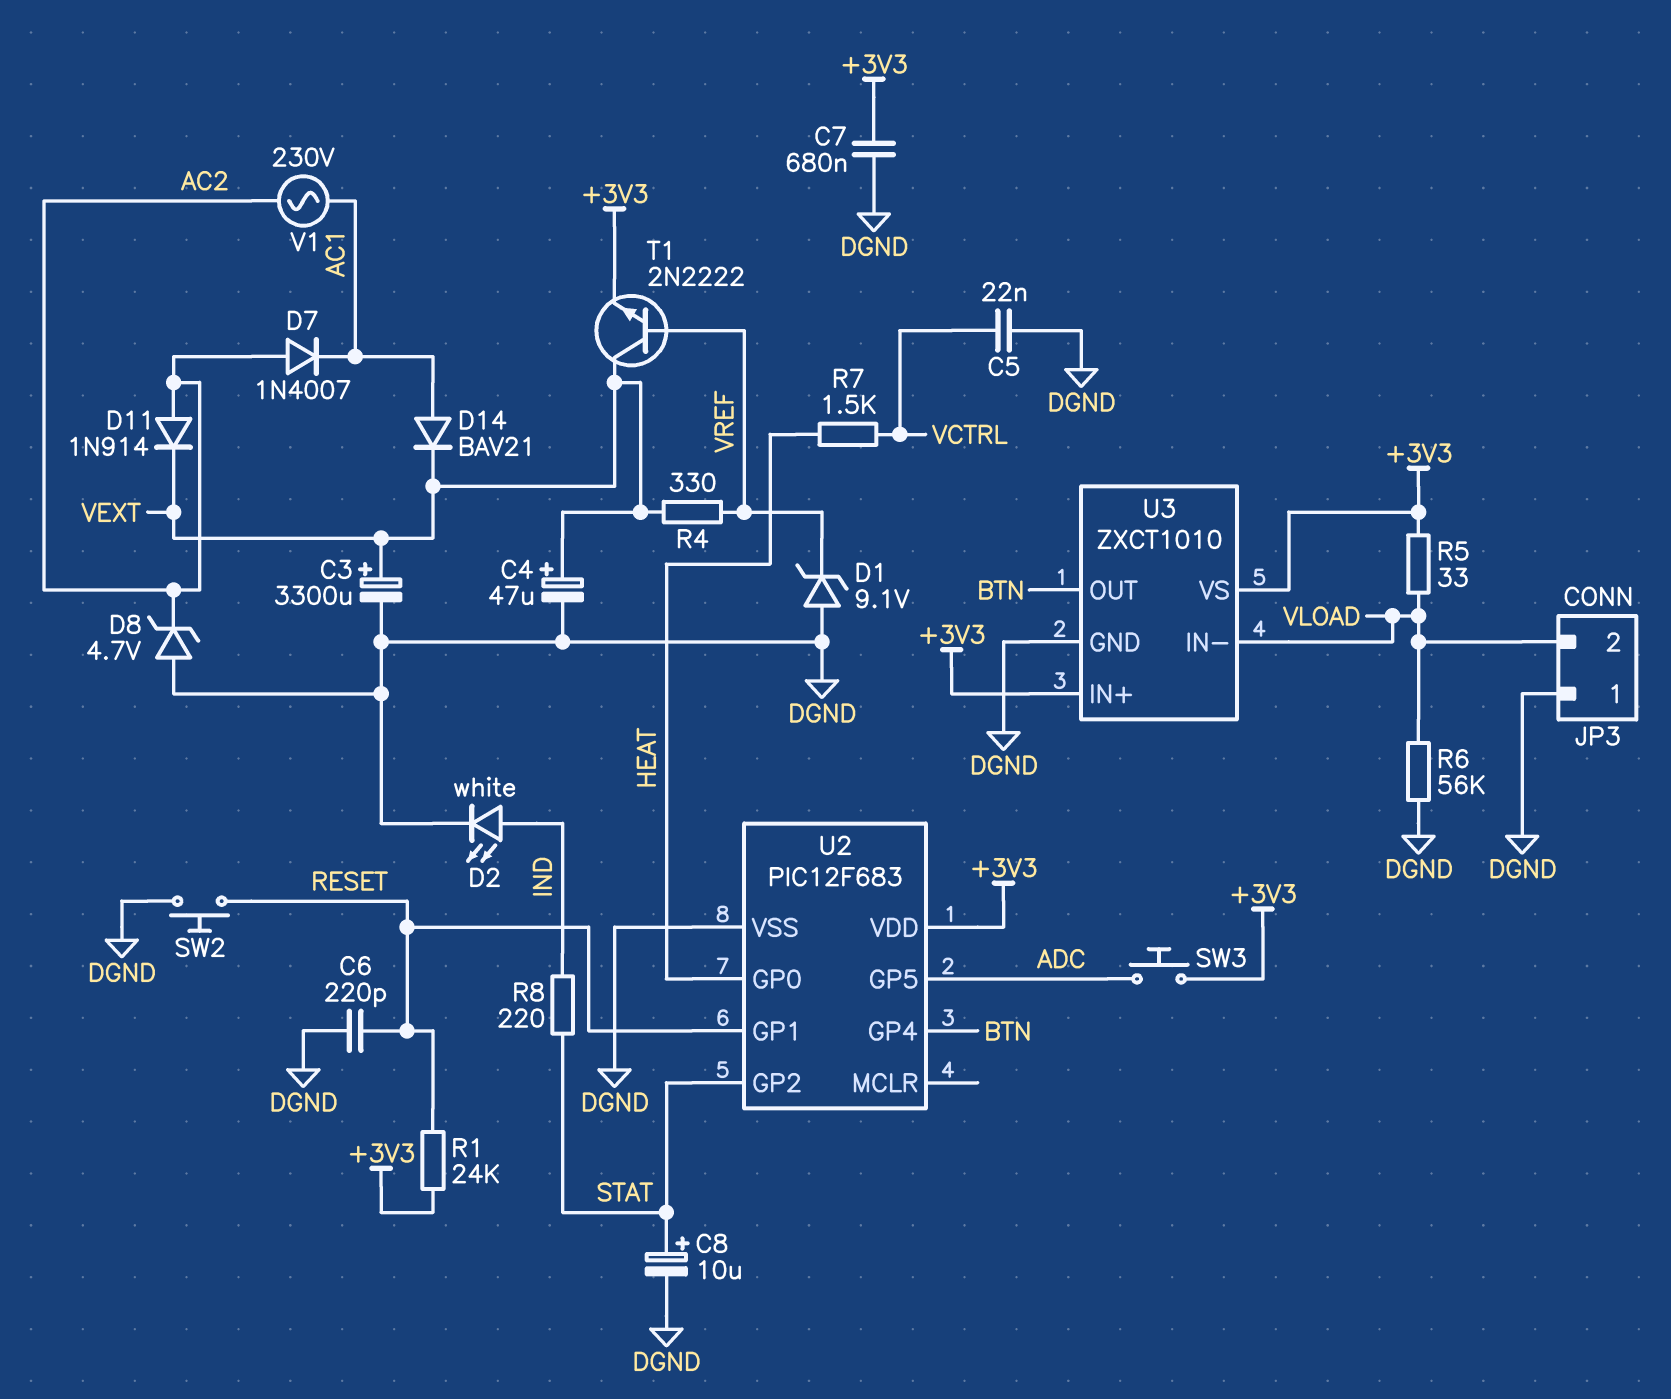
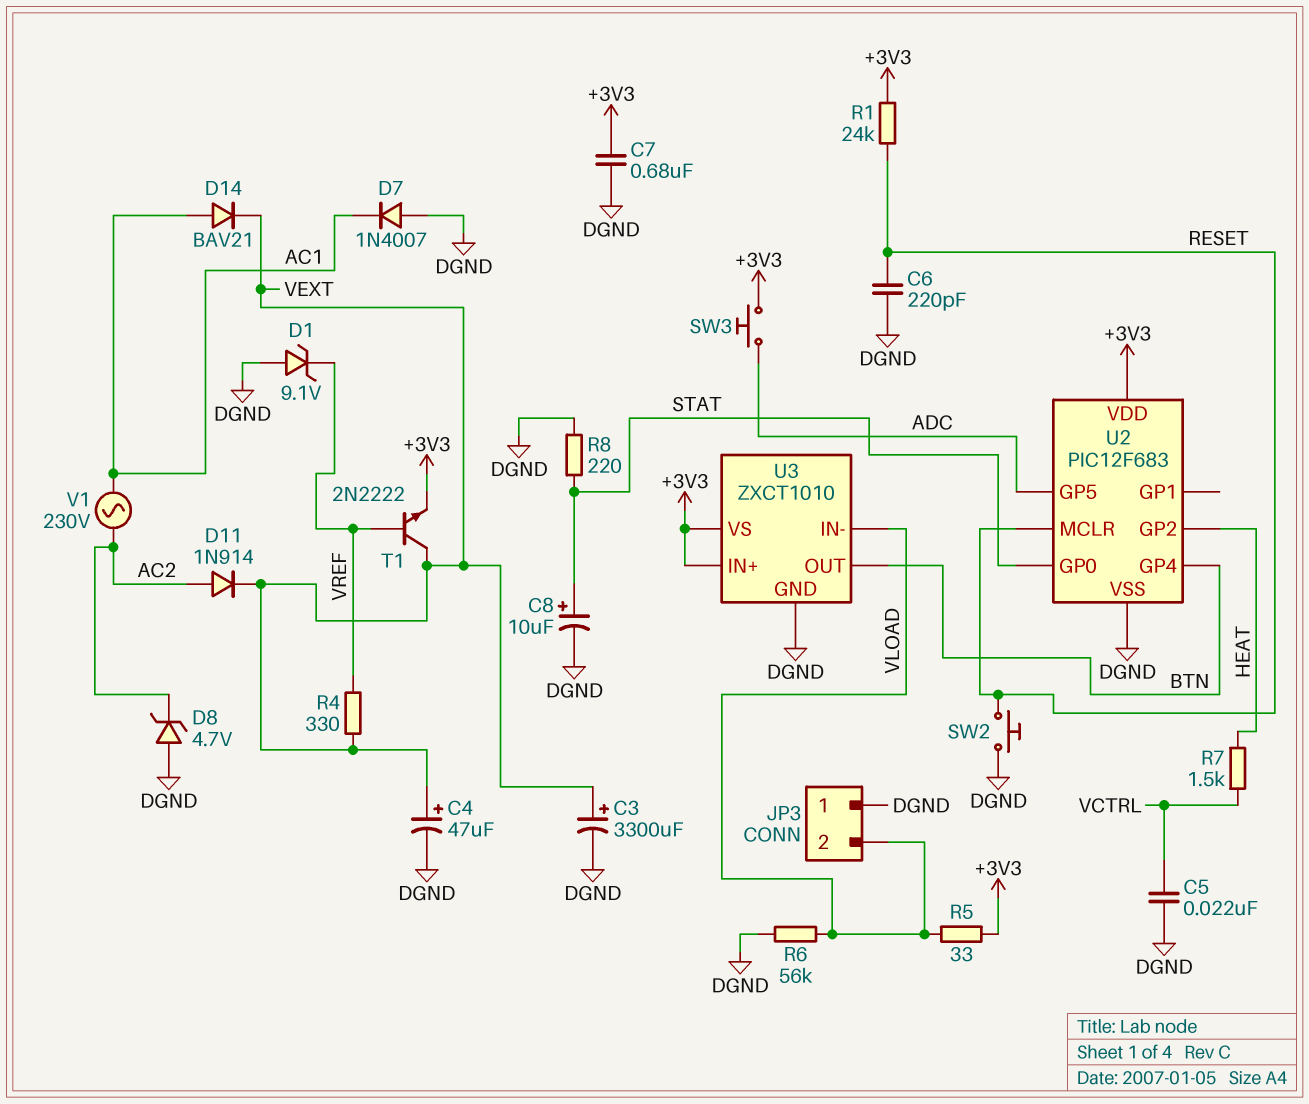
D2: LED white (A IND, K DGND) -> none
D7: diode 1N4007 (A AC2, K AC1) -> diode 1N4007 (A DGND, K AC1)
R8: 220 (IND, STAT) -> 220 (DGND, STAT)
U2 pin GP0: HEAT -> STAT
U2 pin GP1: RESET -> none
U2 pin GP2: STAT -> HEAT
U2 pin MCLR: none -> RESET

